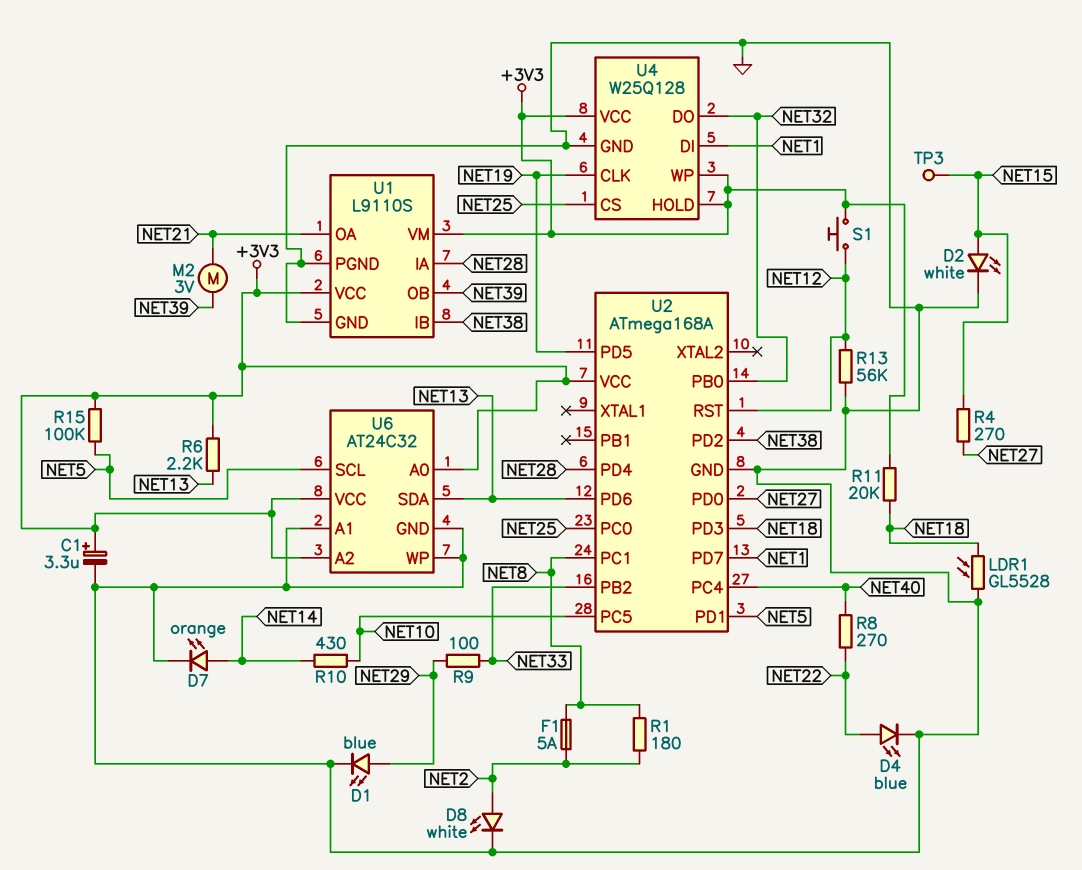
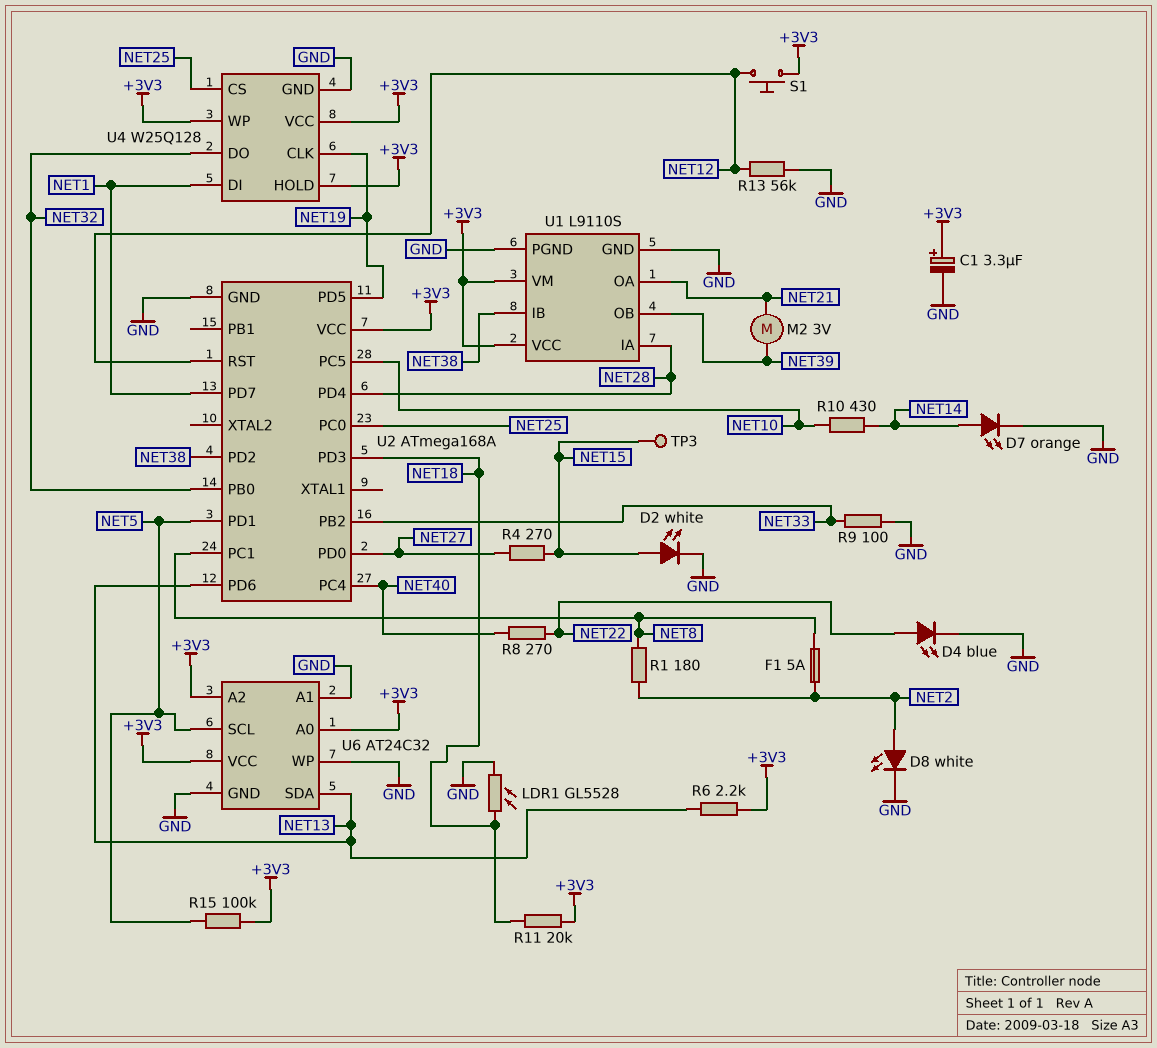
D1: LED blue (A NET29, K GND) -> none
R9: 100 (NET29, NET33) -> 100 (GND, NET33)

